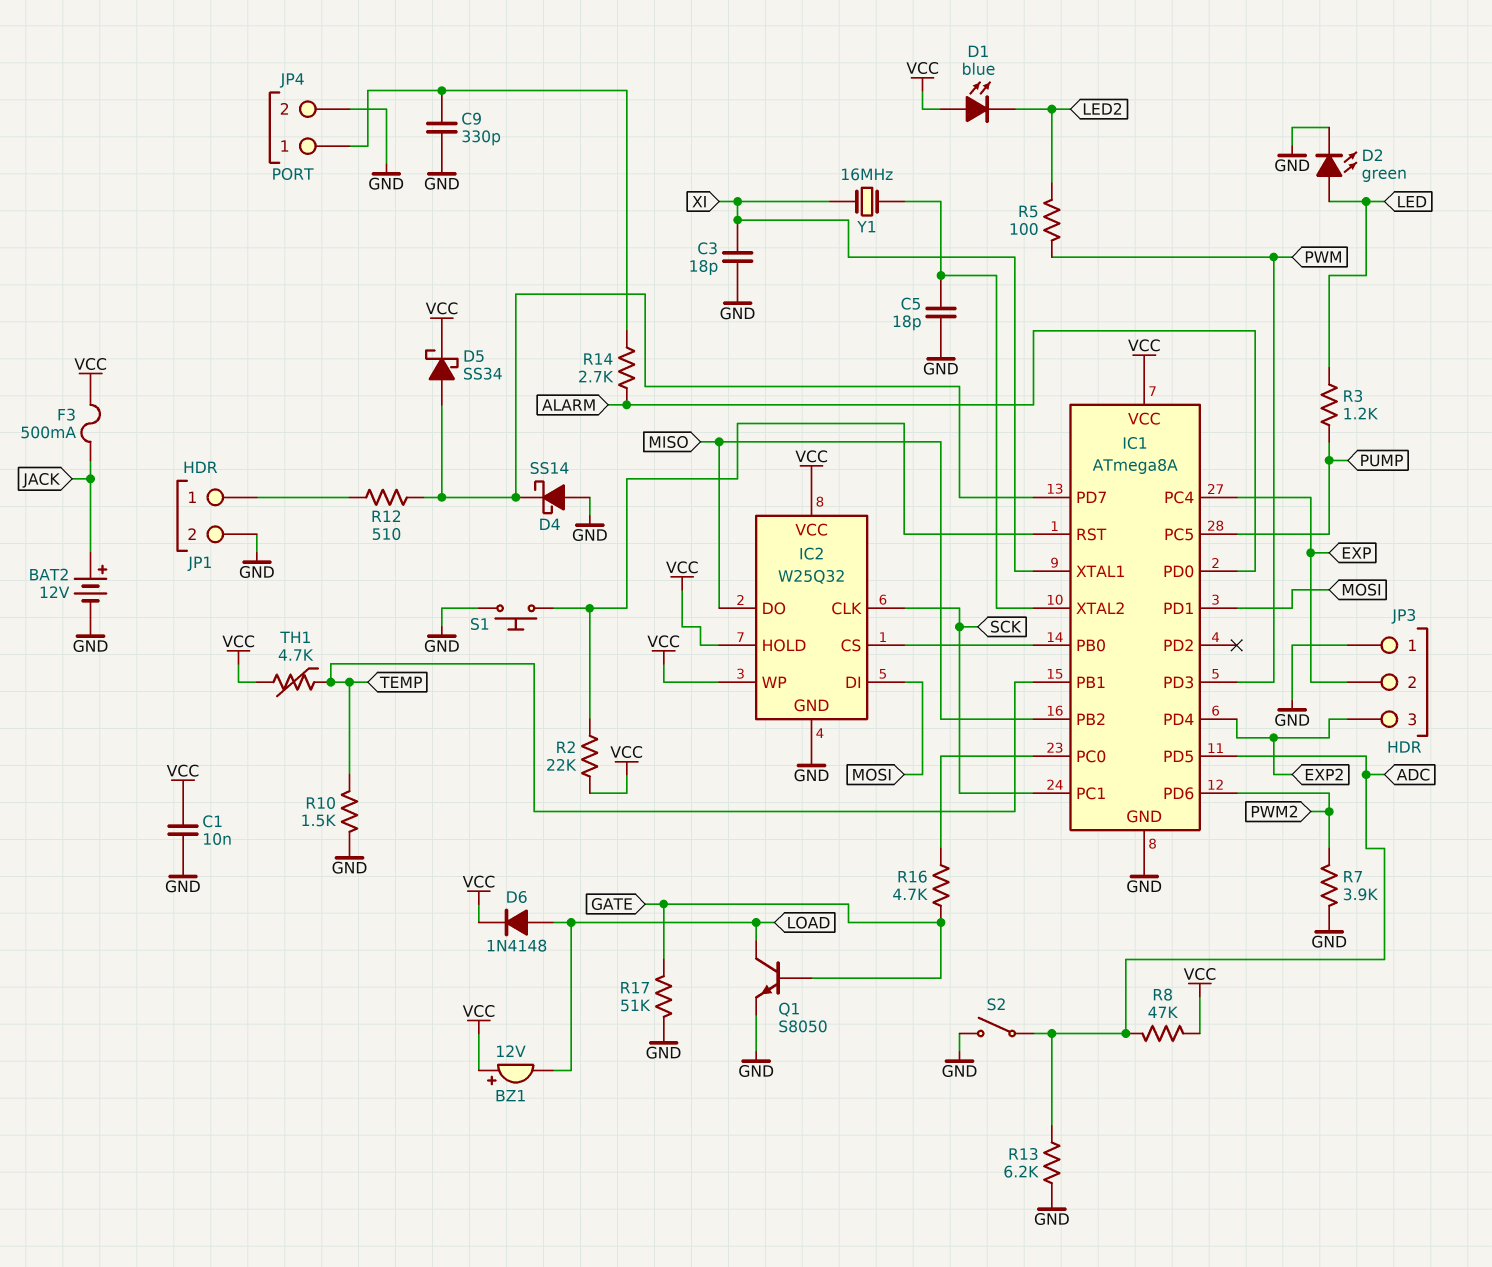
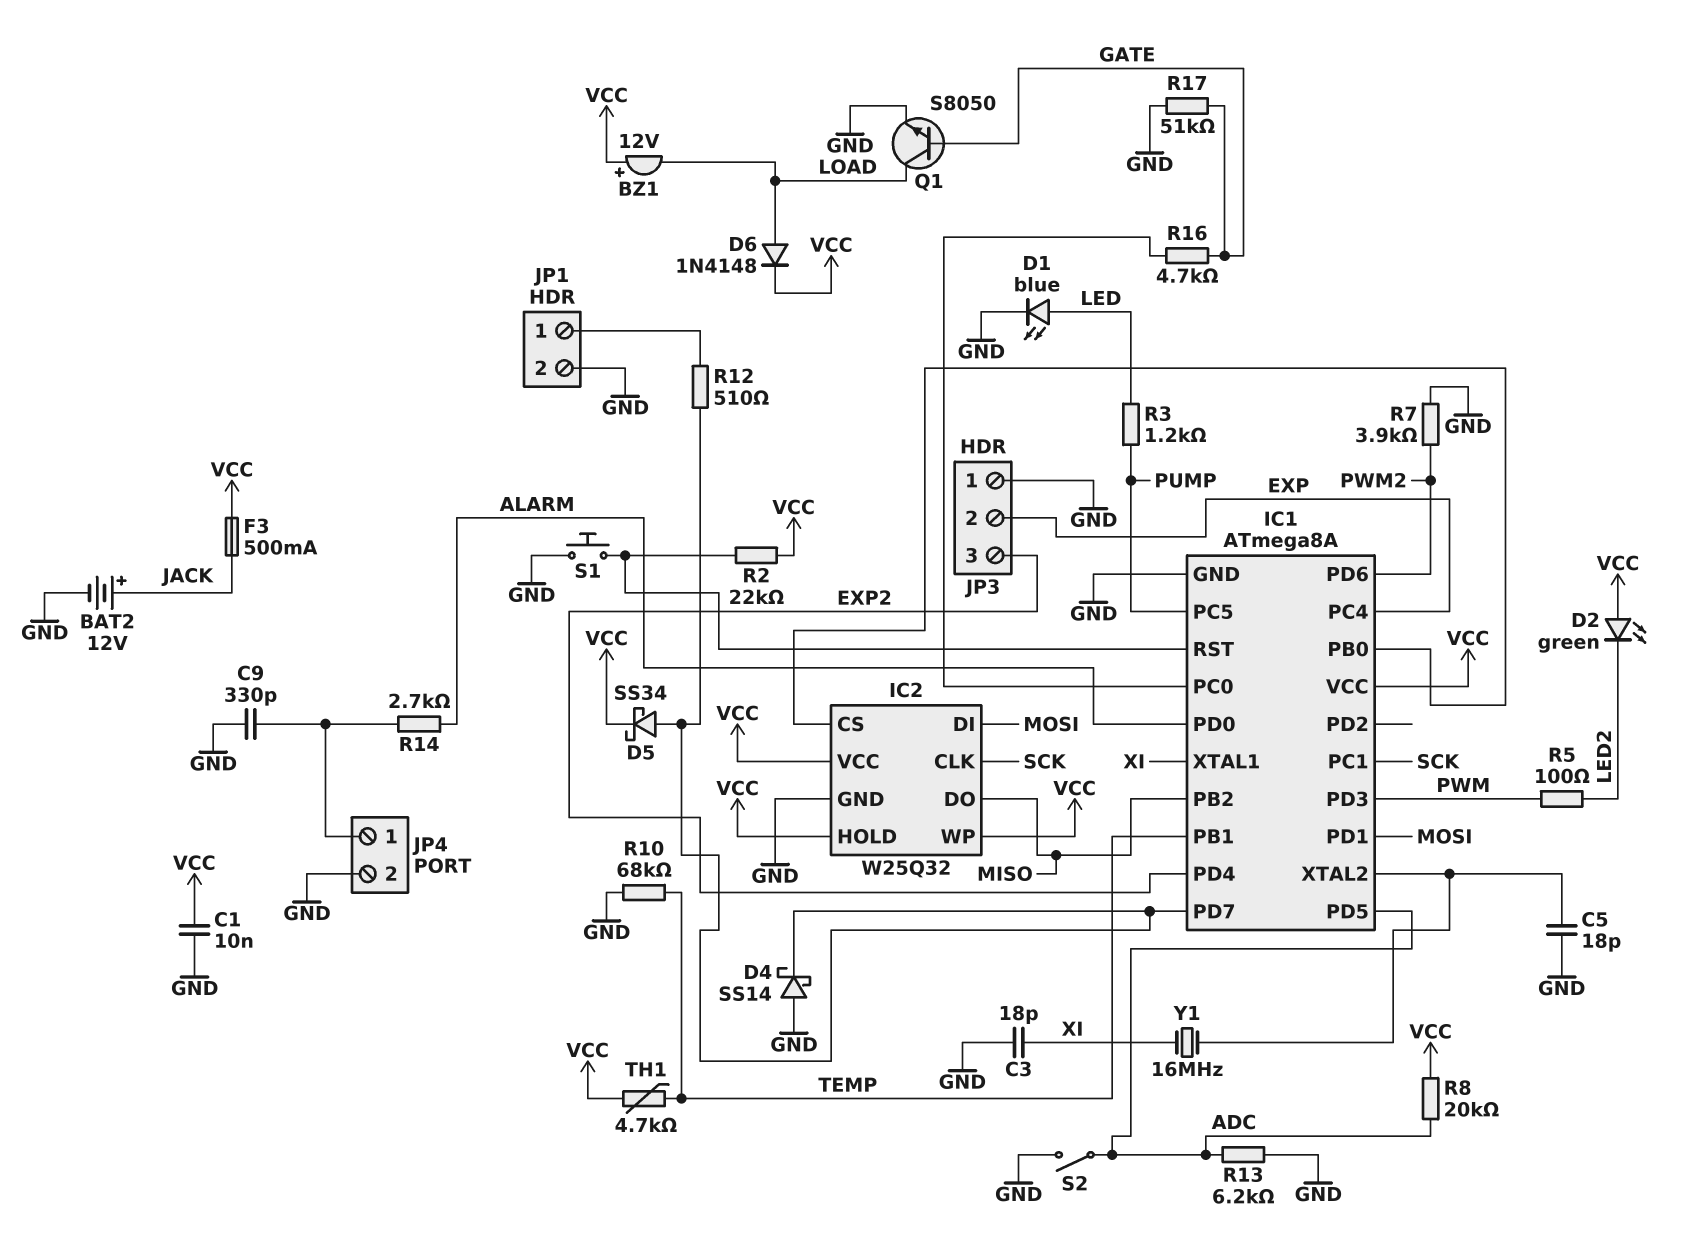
D1: LED blue (A VCC, K LED2) -> LED blue (A LED, K GND)
D2: LED green (A LED, K GND) -> LED green (A VCC, K LED2)
R8: 47k (ADC, VCC) -> 20k (ADC, VCC)
R10: 1.5k (GND, TEMP) -> 68k (GND, TEMP)

